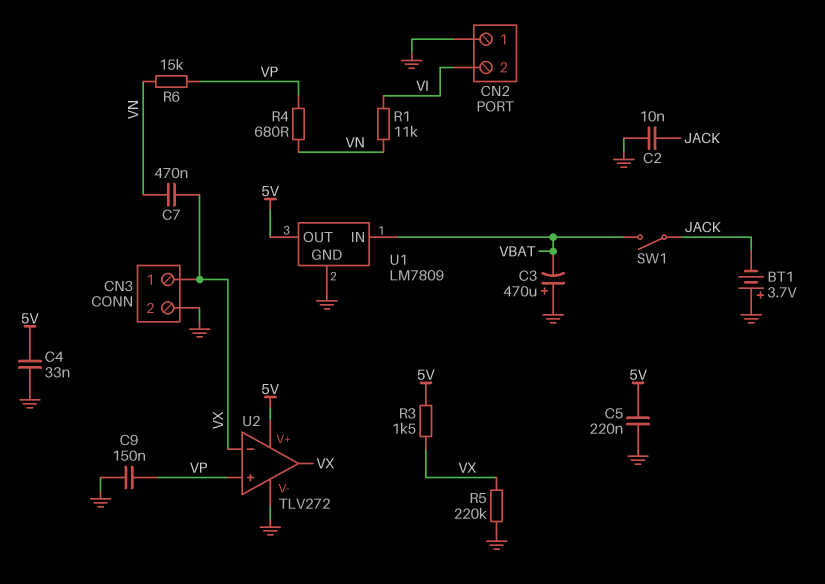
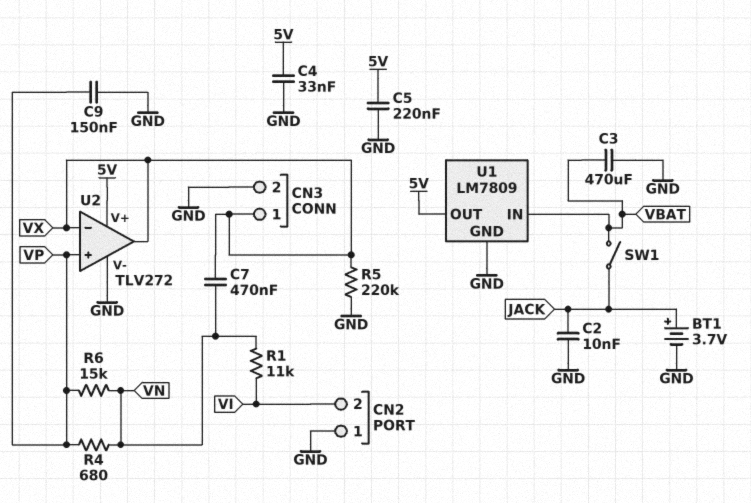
BT1: 3.7V (plus GND, minus JACK) -> 3.7V (plus JACK, minus GND)
C3: 470uF (plus GND, minus VBAT) -> 470uF (GND, VBAT)
R3: 1.5k (5V, VX) -> none

